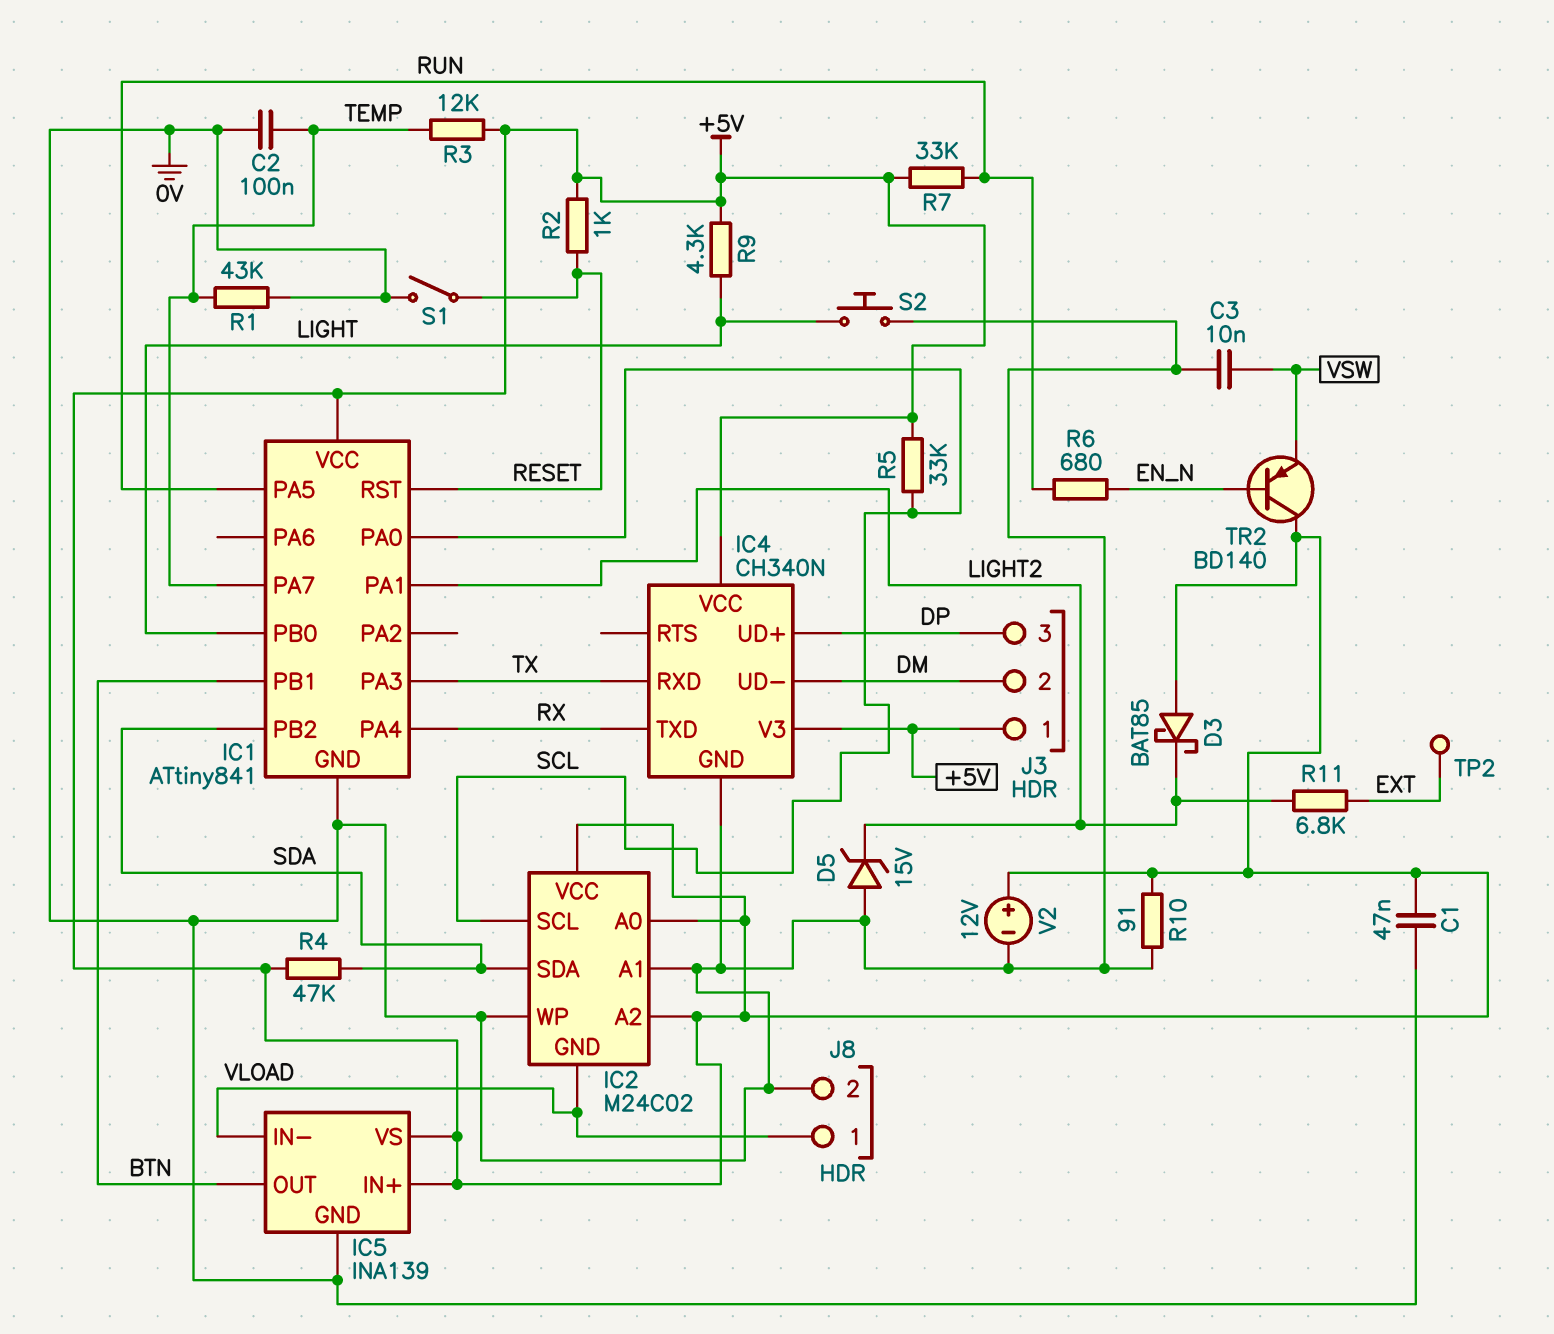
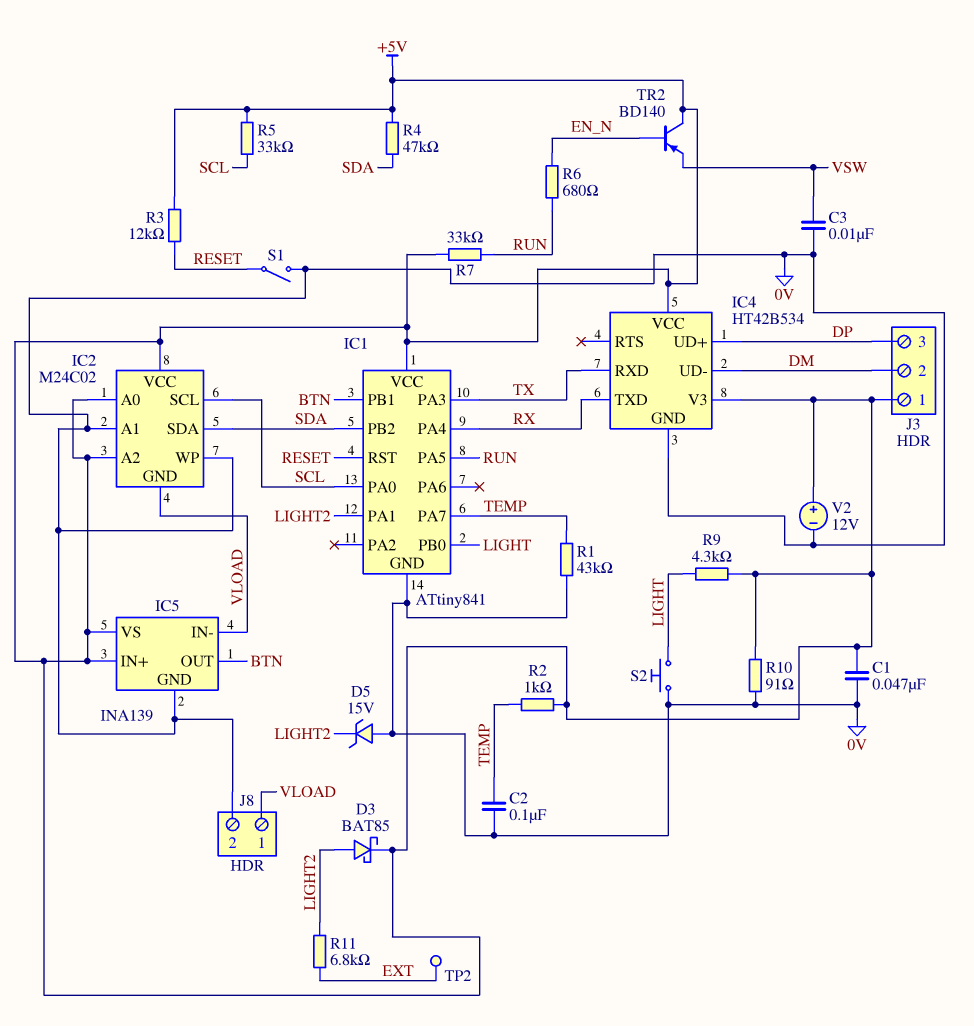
D3: schottky BAT85 (A +5V, K LIGHT2) -> schottky BAT85 (A LIGHT2, K +5V)
IC4: CH340N -> HT42B534
R2: 1k (+5V, RESET) -> 1k (+5V, TEMP)
R3: 12k (+5V, TEMP) -> 12k (+5V, RESET)

